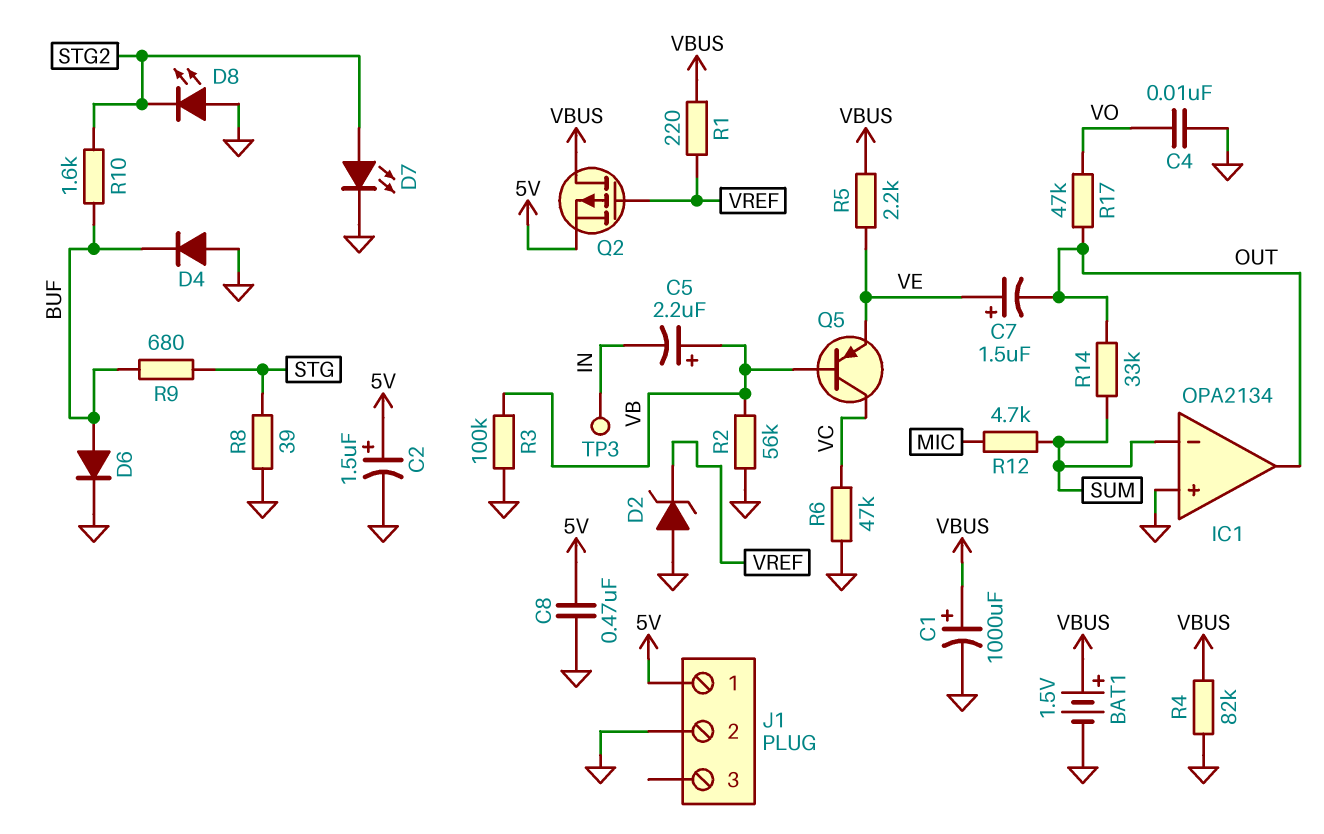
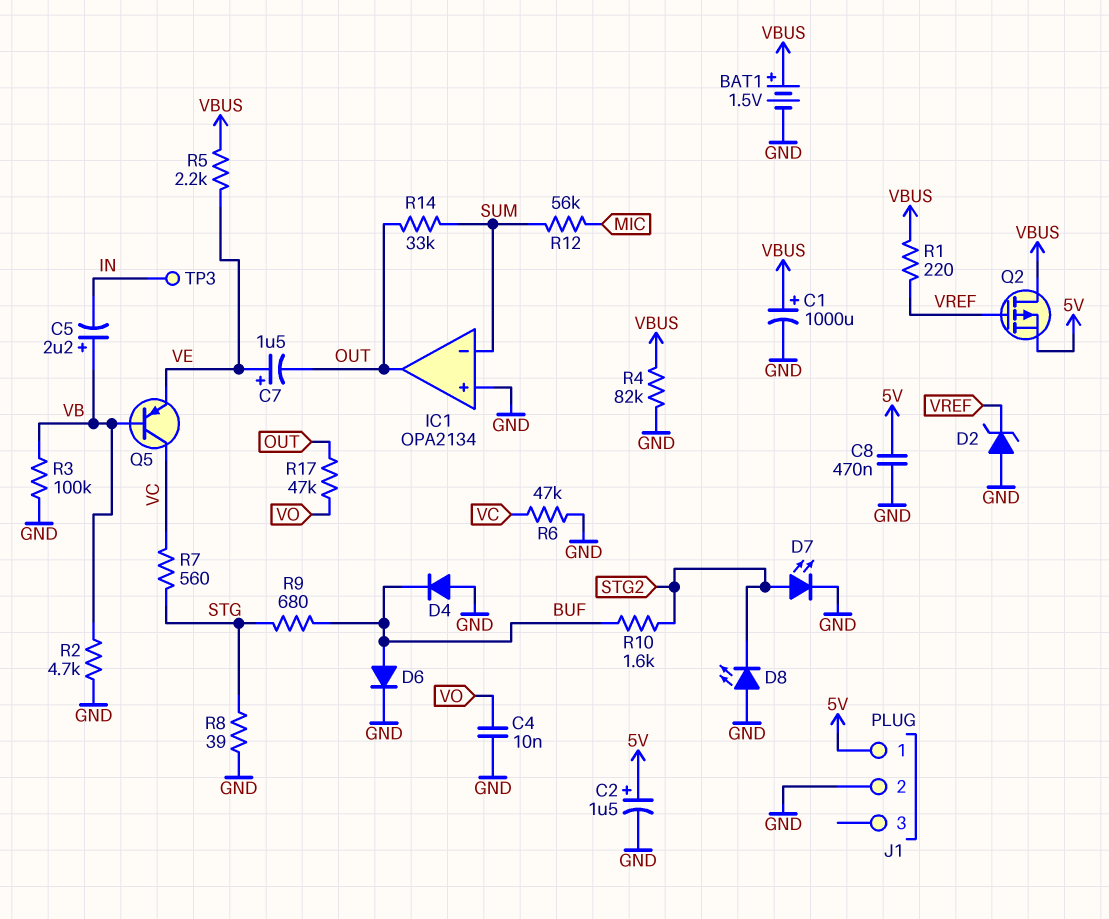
R2: 56k (GND, VB) -> 4.7k (GND, VB)
R7: none -> 560 (STG, VC)
R12: 4.7k (MIC, SUM) -> 56k (MIC, SUM)

